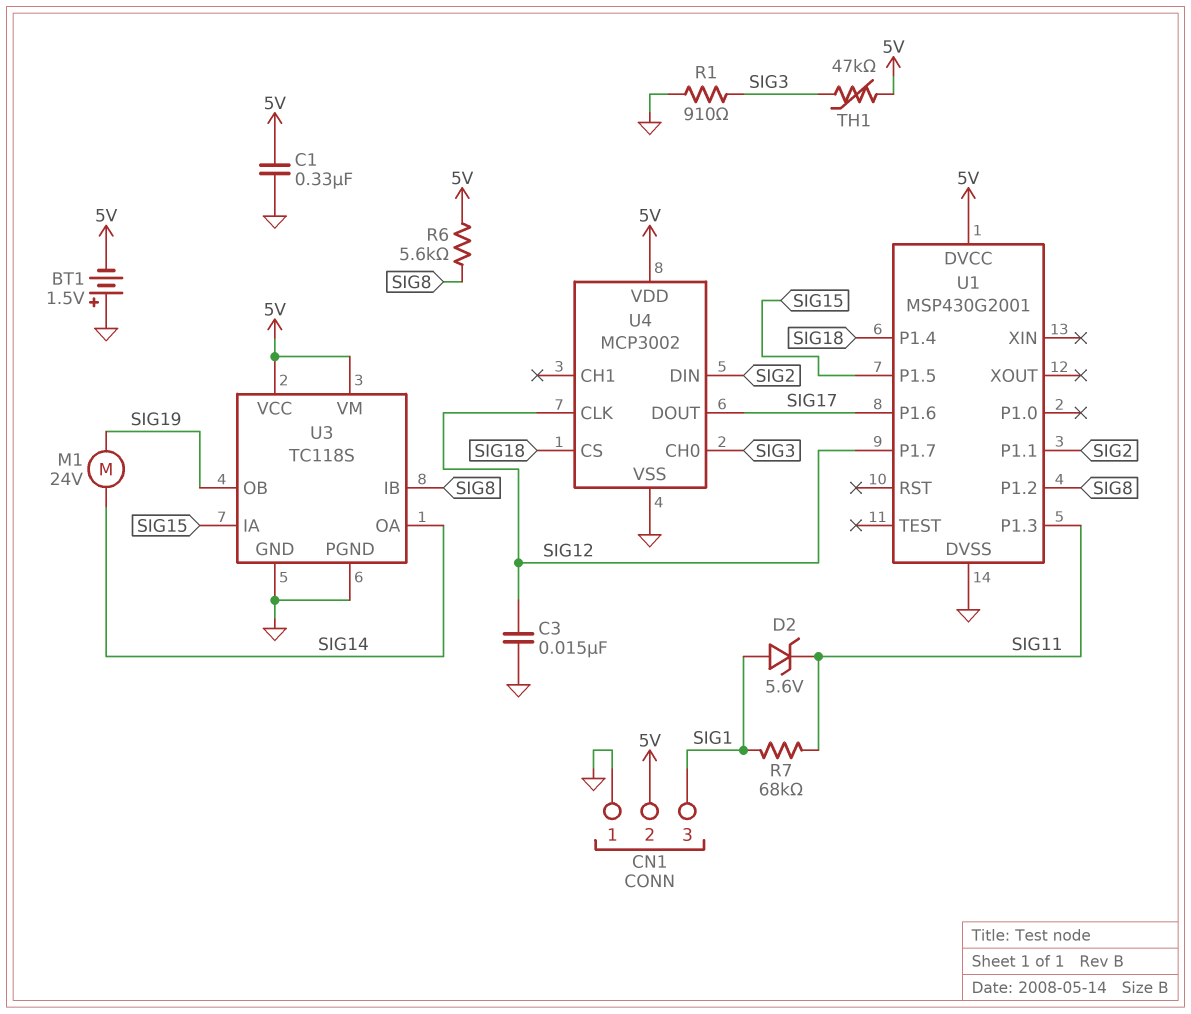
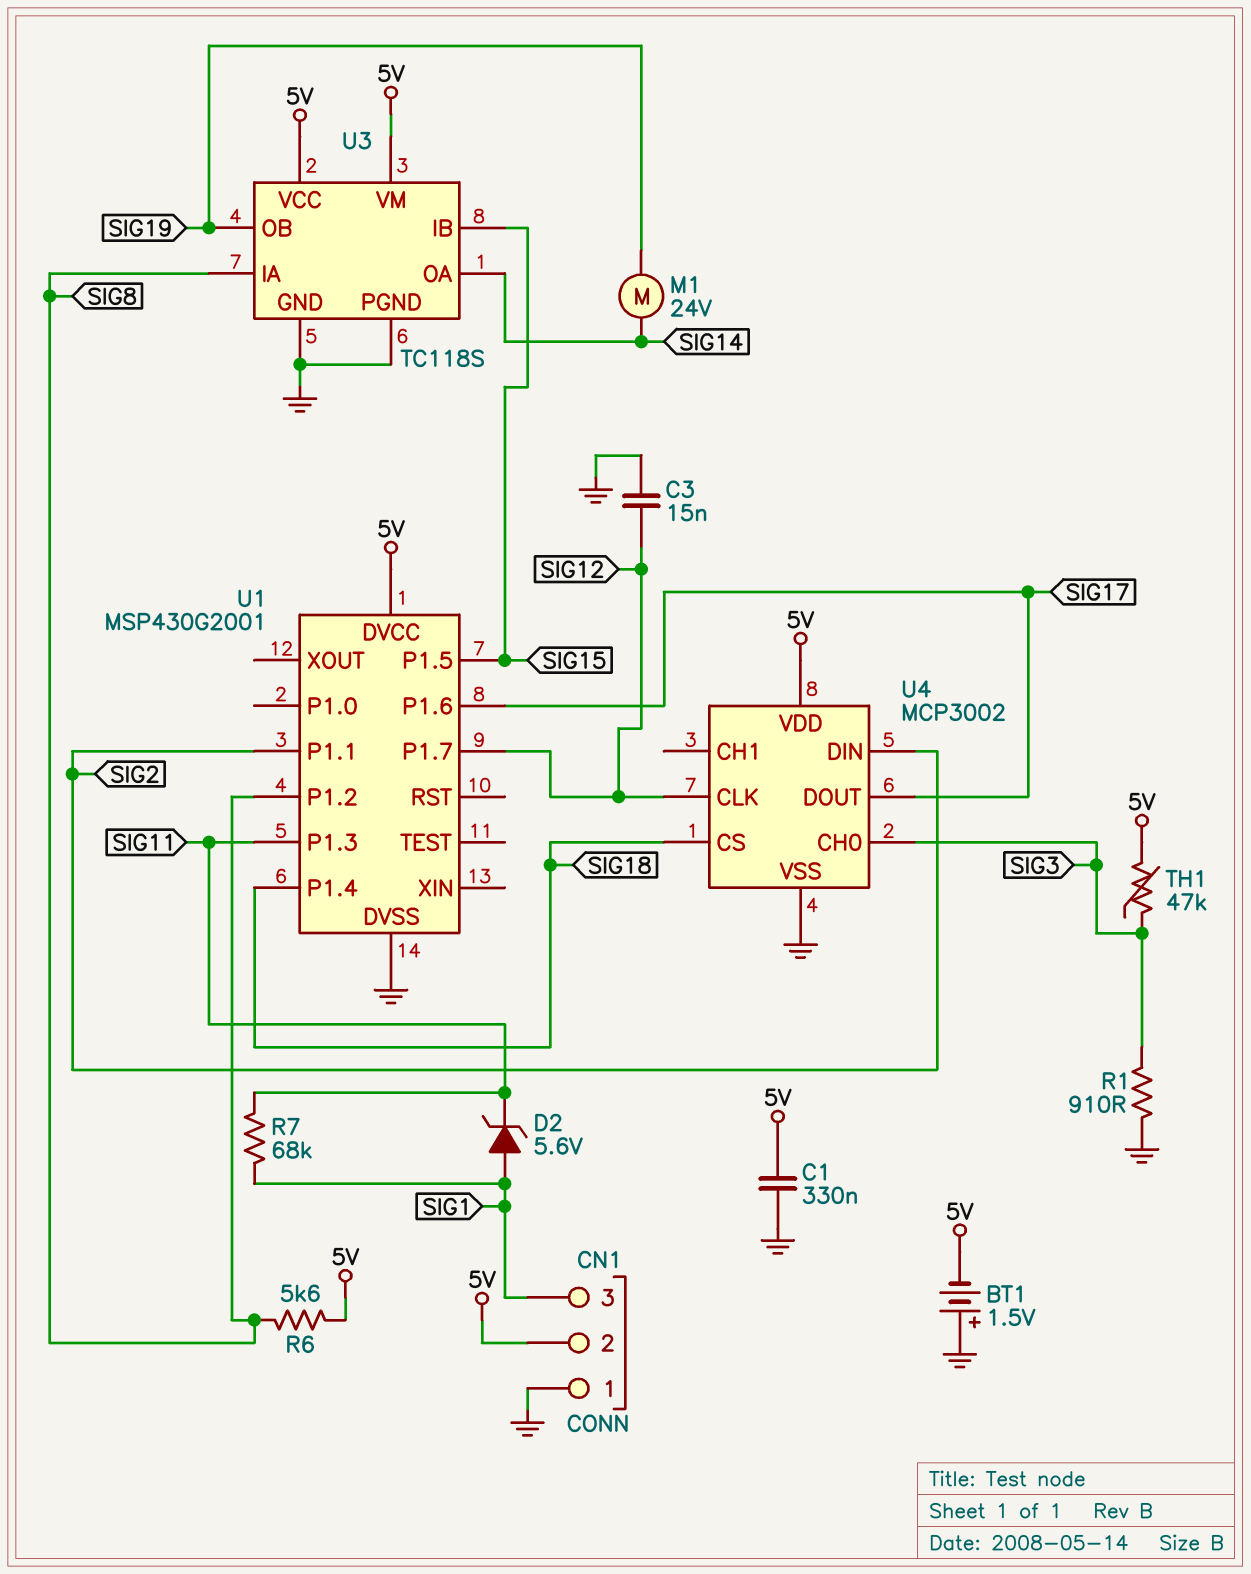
U3 pin IA: SIG15 -> SIG8
U3 pin IB: SIG8 -> SIG15

